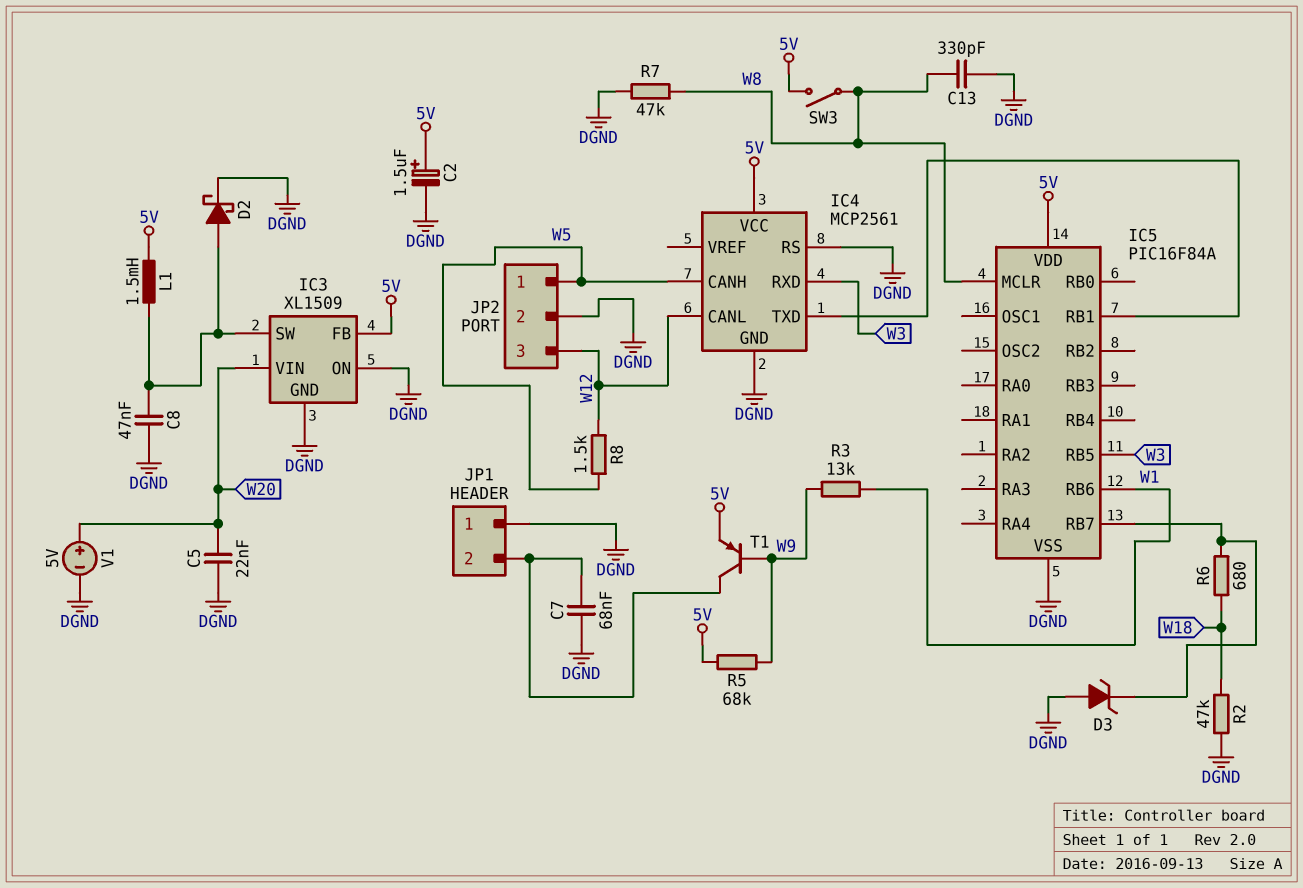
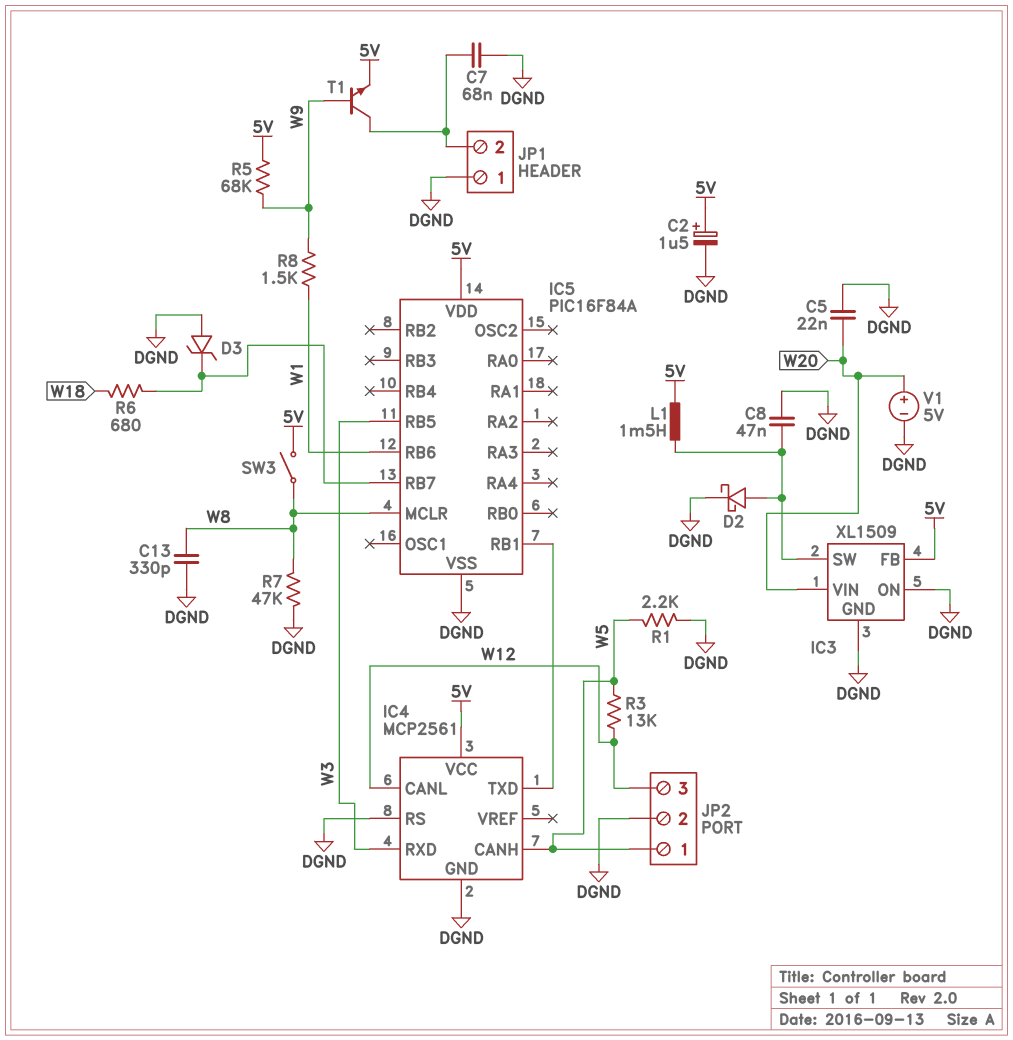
R1: none -> 2.2k (DGND, W5)
R2: 47k (DGND, W18) -> none
R3: 13k (W1, W9) -> 13k (W5, W12)
R8: 1.5k (W5, W12) -> 1.5k (W1, W9)
T1: PNP (B W9, C JP1/2, E 5V) -> NPN (B W9, C JP1/2, E 5V)

